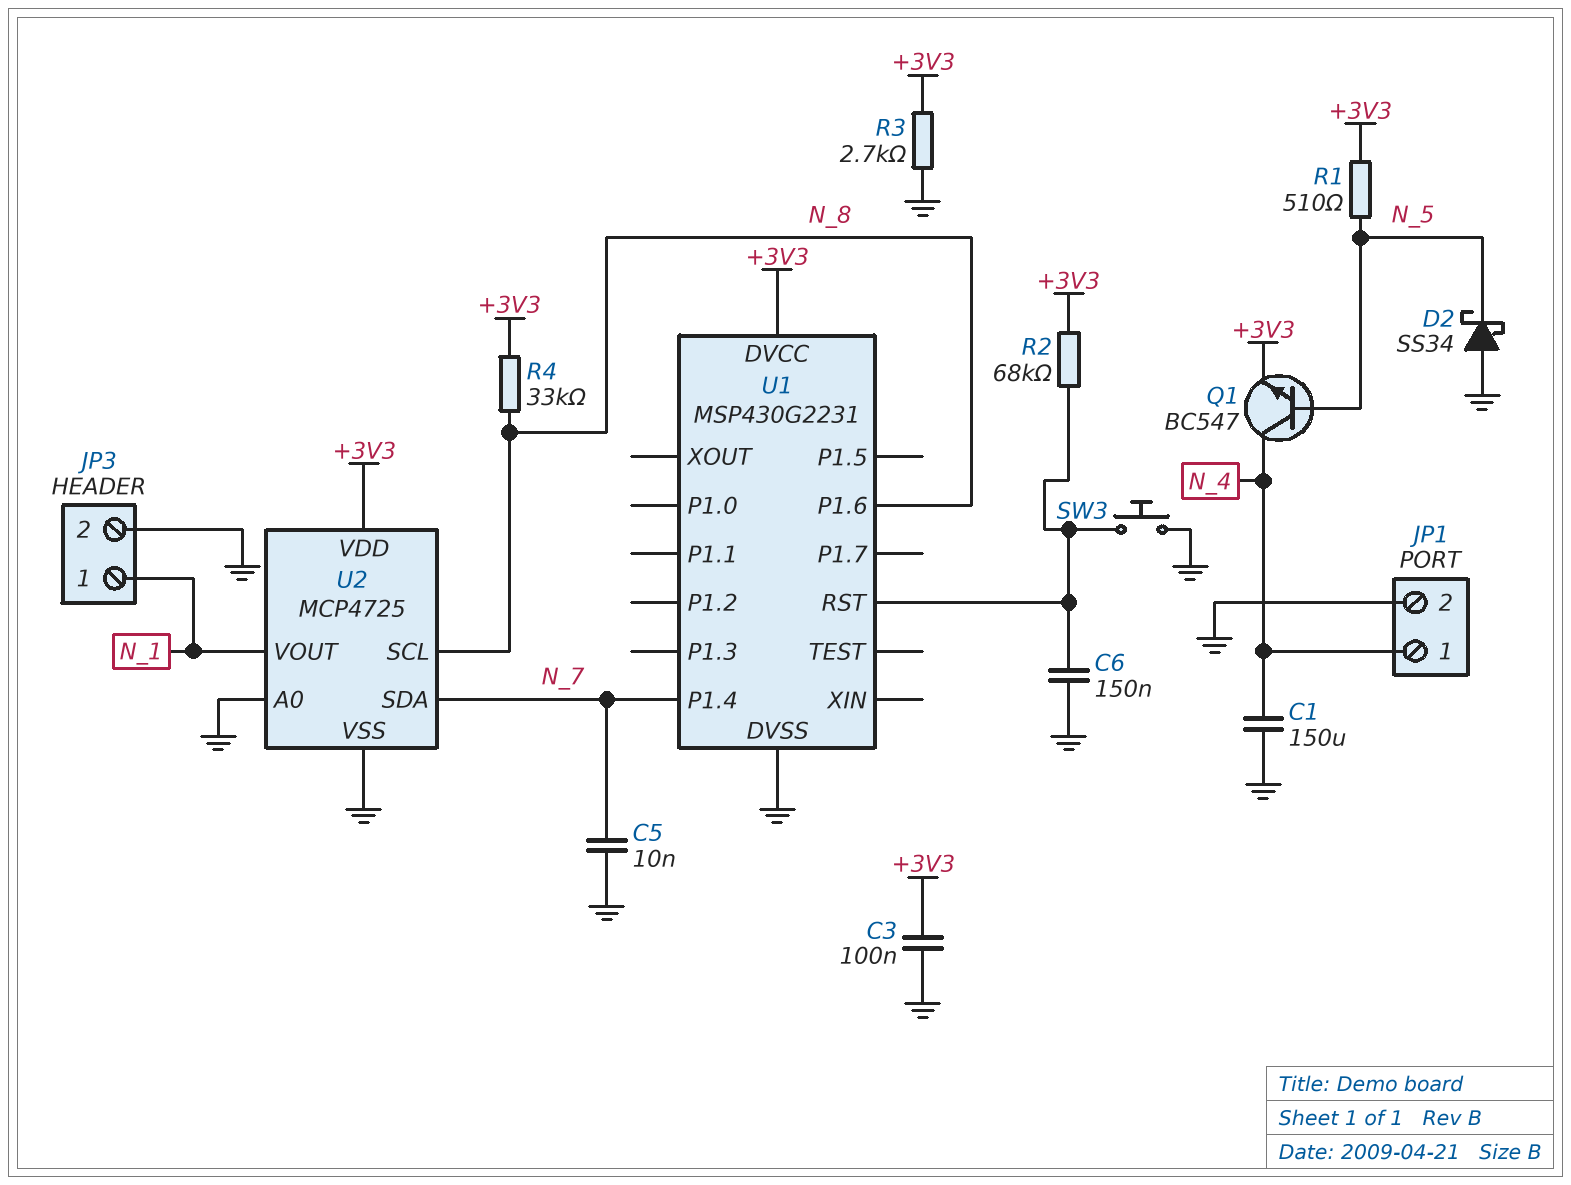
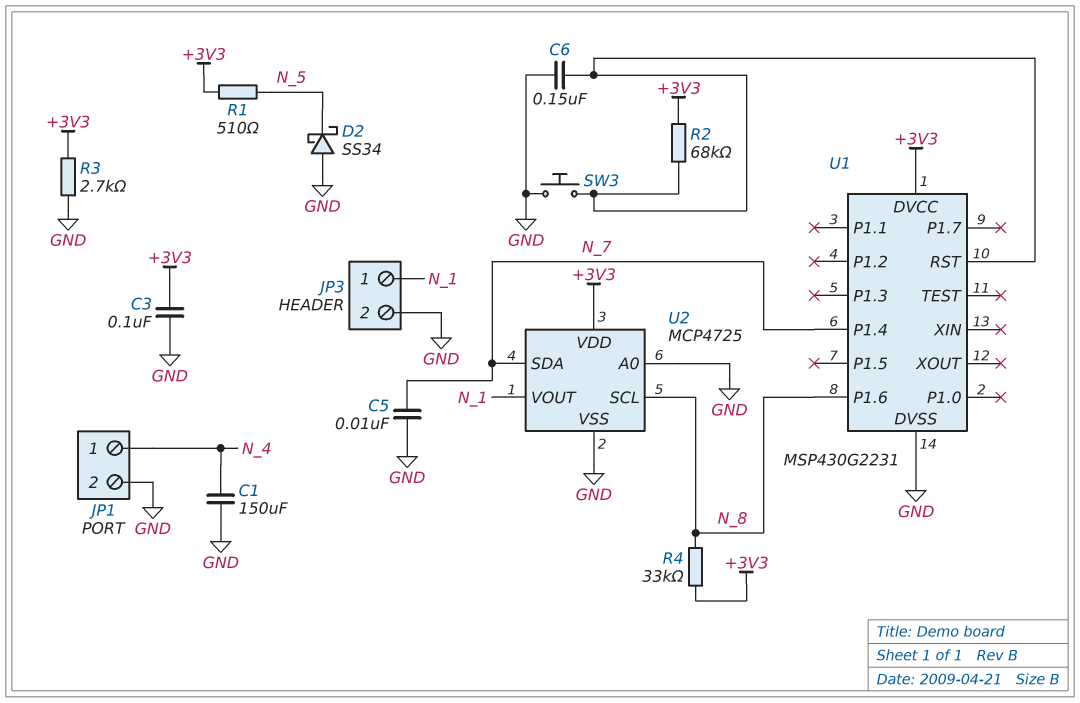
Q1: NPN BC547 (B N_5, C N_4, E +3V3) -> none

